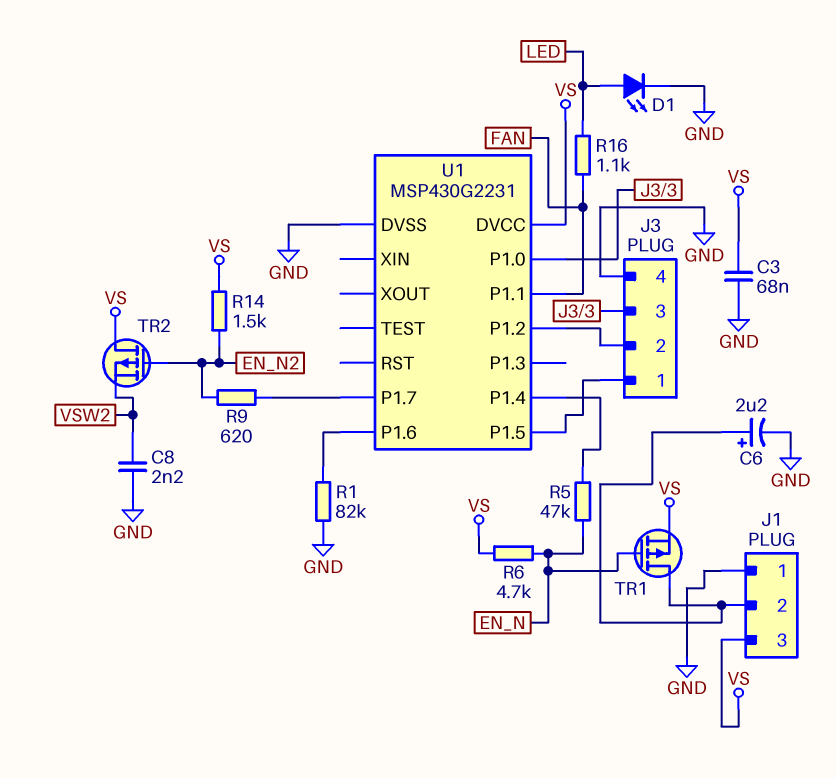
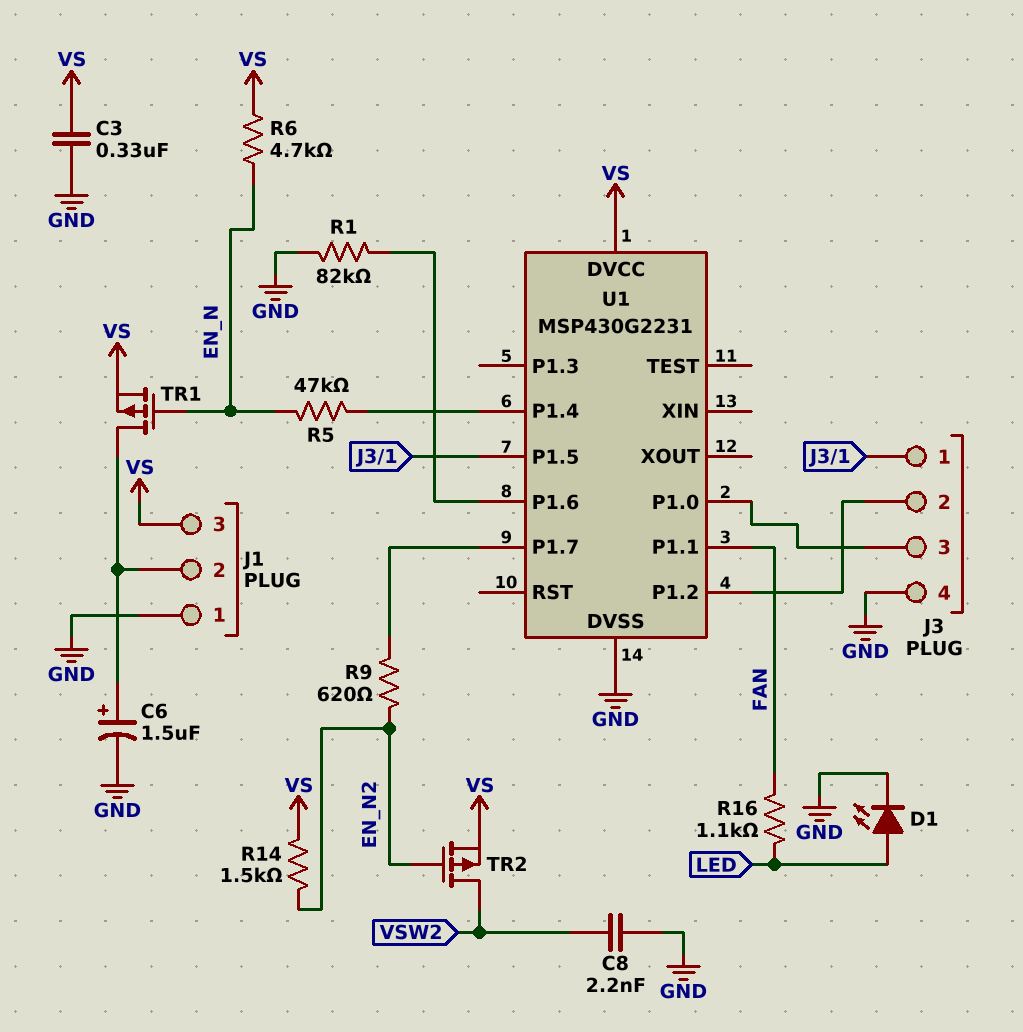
C3: 68nF (GND, VS) -> 330nF (GND, VS)
C6: 2.2uF (plus J1/2, minus GND) -> 1.5uF (plus J1/2, minus GND)
TR2: PMOS (G EN_N2, D VS, S VSW2) -> PMOS (G EN_N2, D VSW2, S VS)

